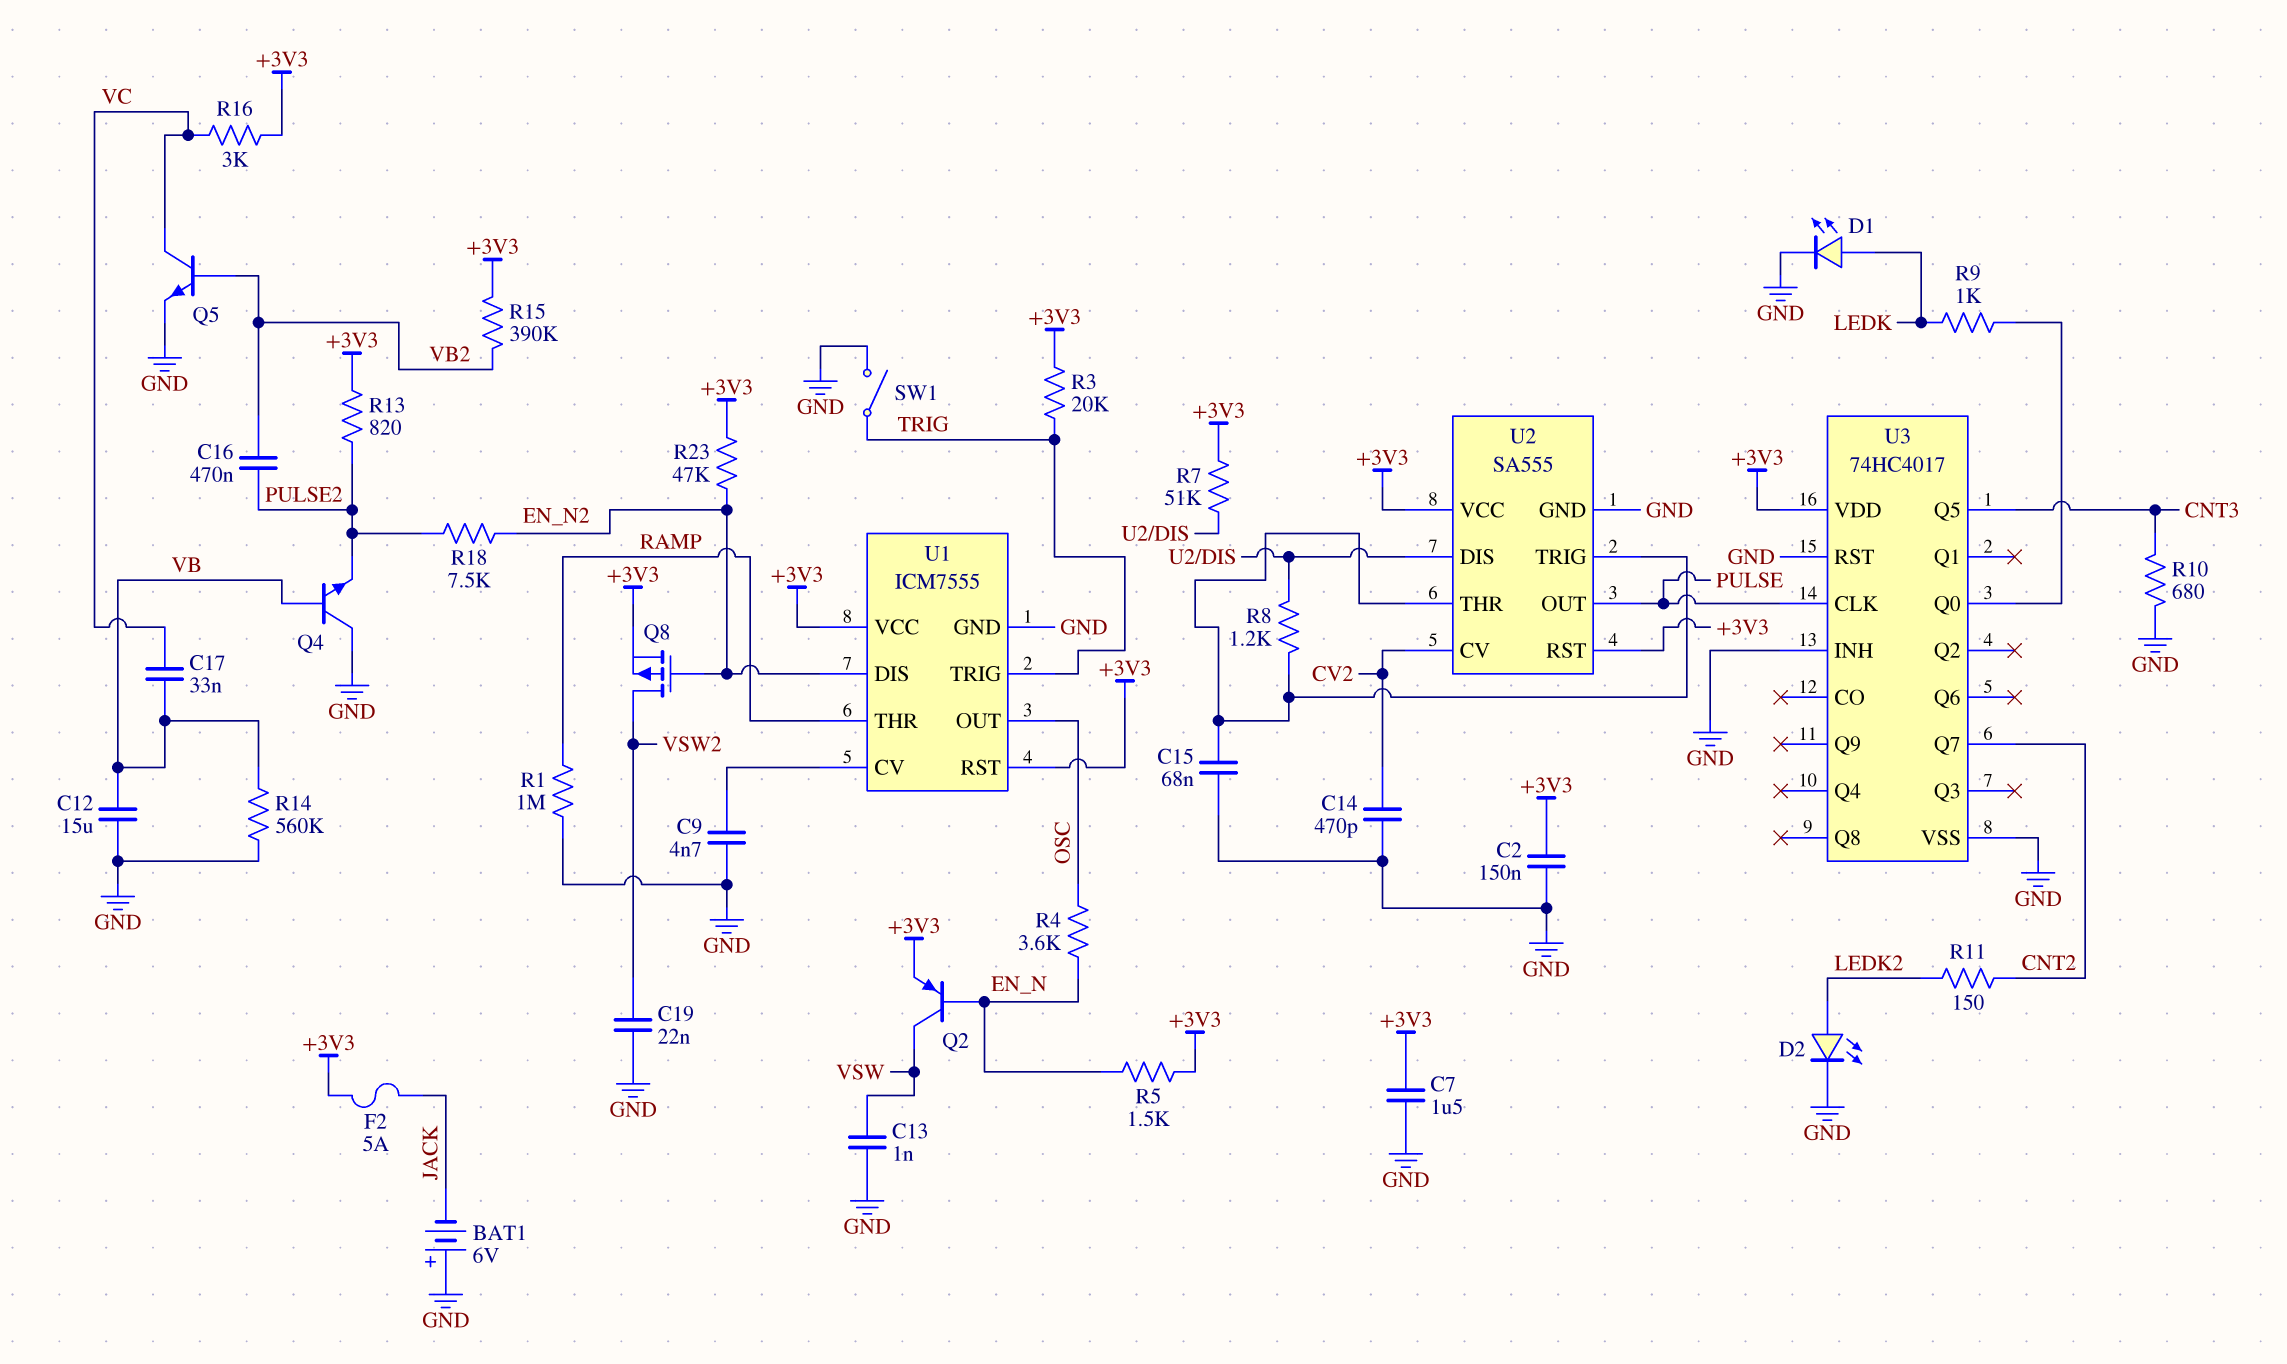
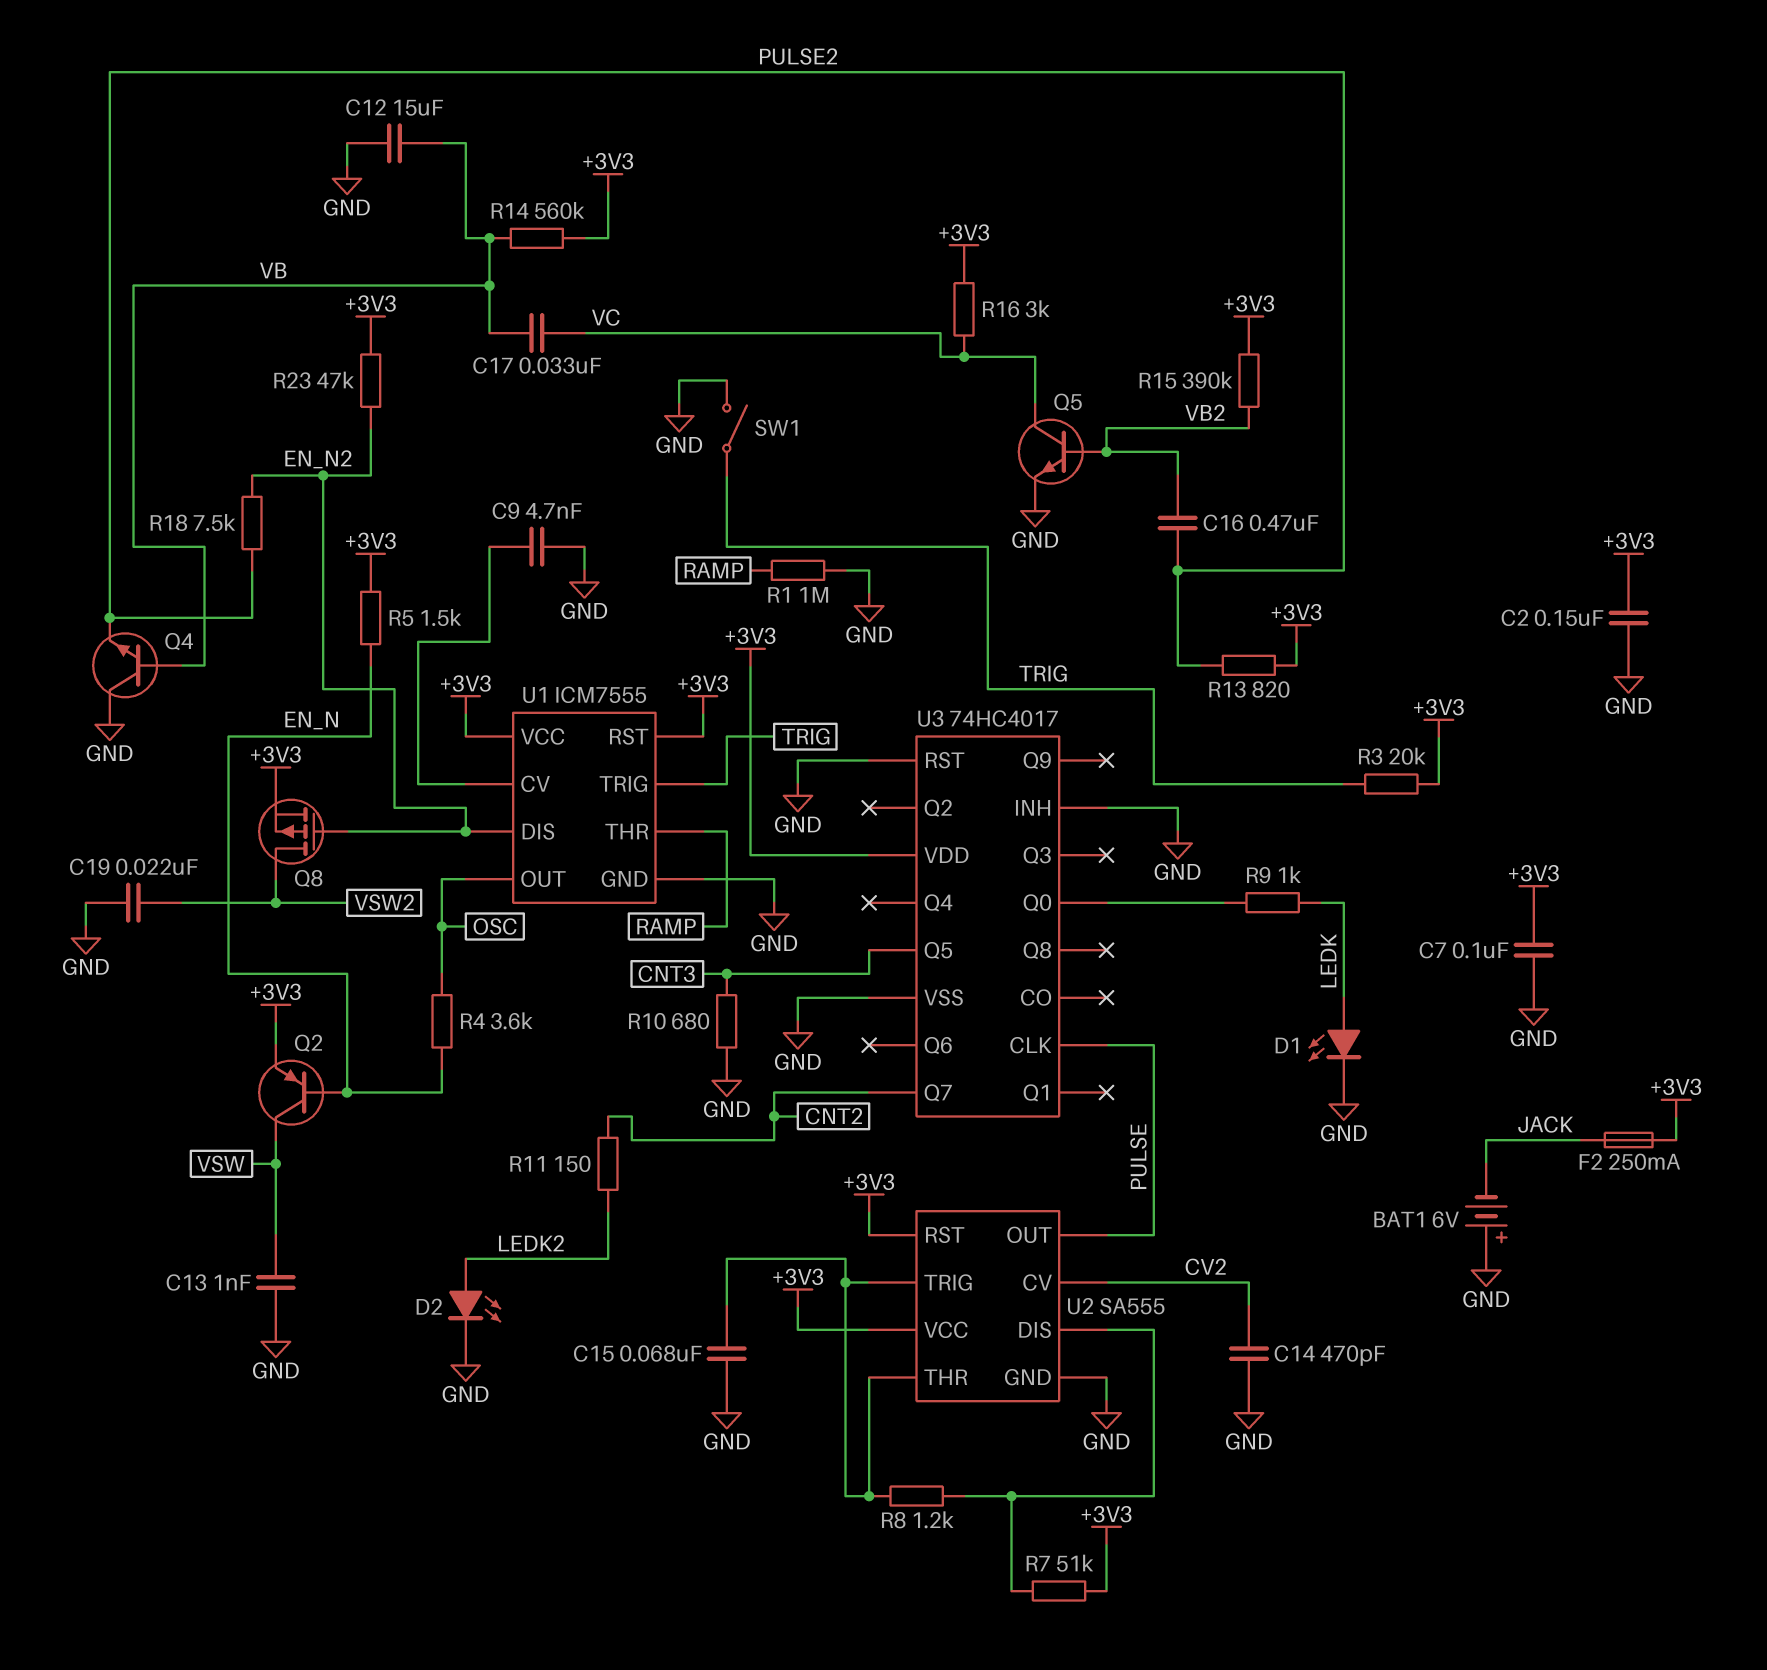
C7: 1.5uF (+3V3, GND) -> 100nF (+3V3, GND)
F2: 5A (+3V3, JACK) -> 250mA (+3V3, JACK)
R14: 560k (GND, VB) -> 560k (+3V3, VB)

